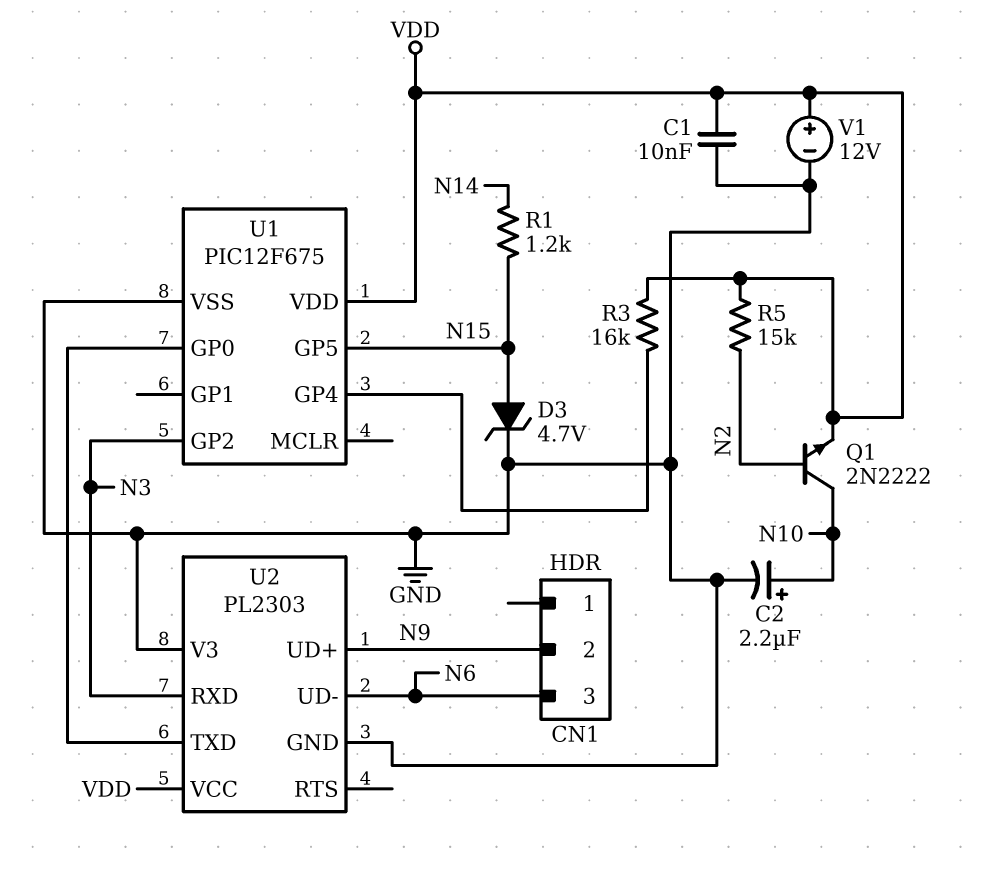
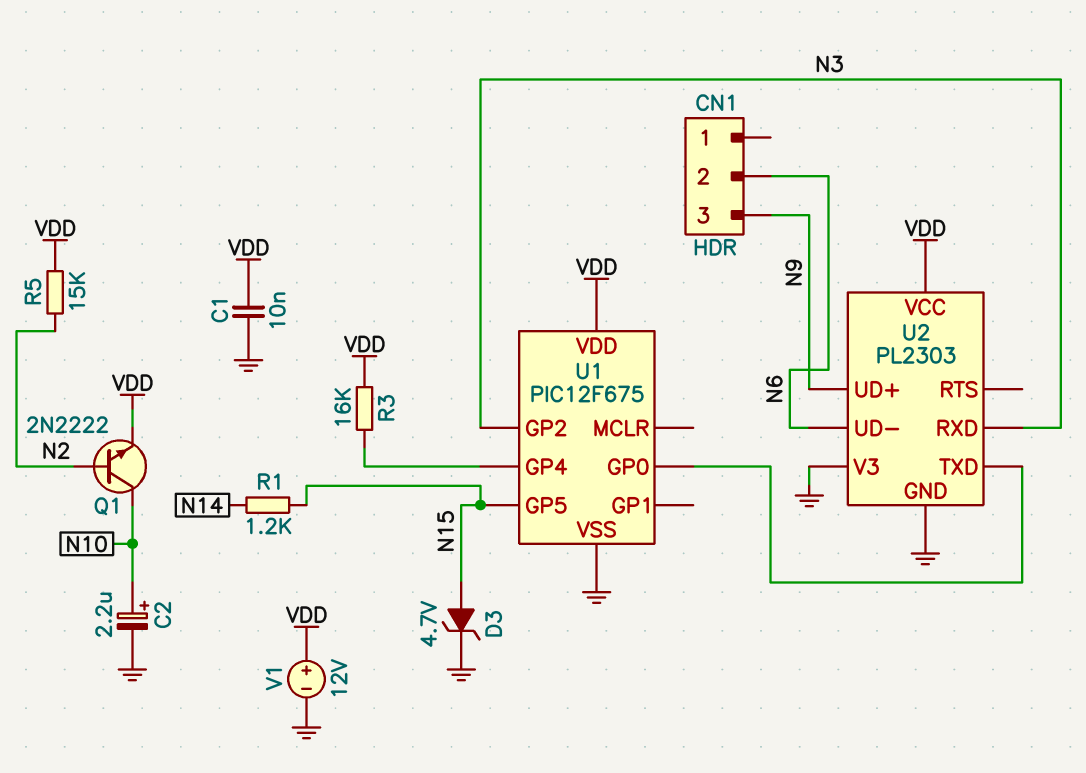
CN1 pin 2: N9 -> N6
CN1 pin 3: N6 -> N9

